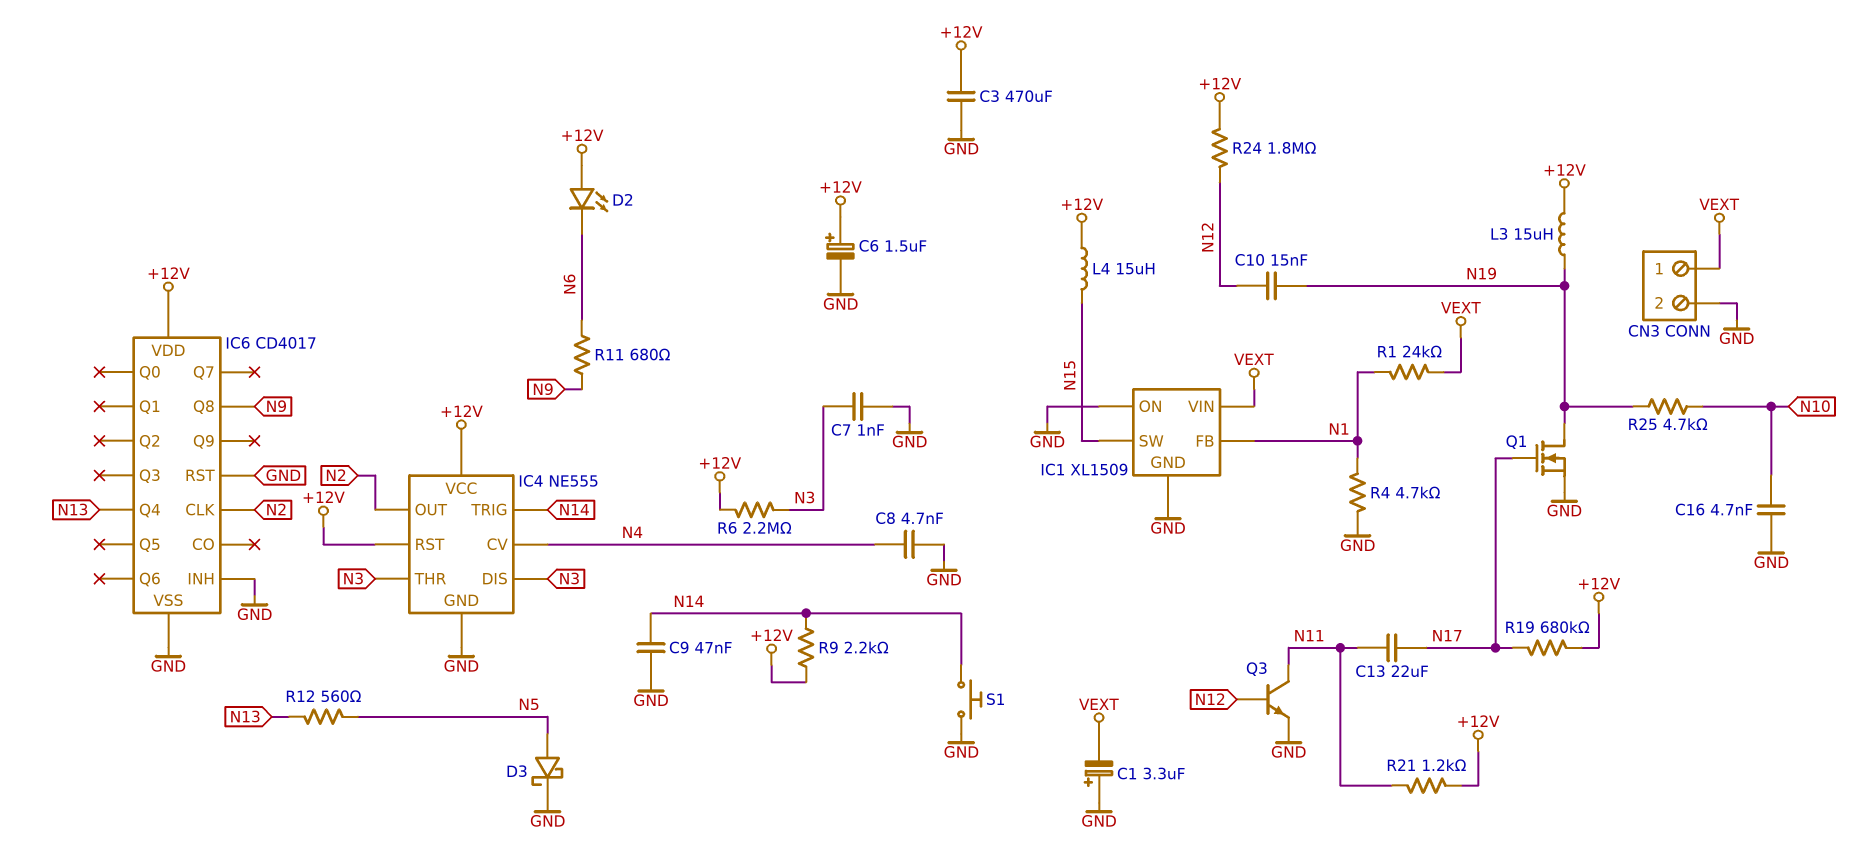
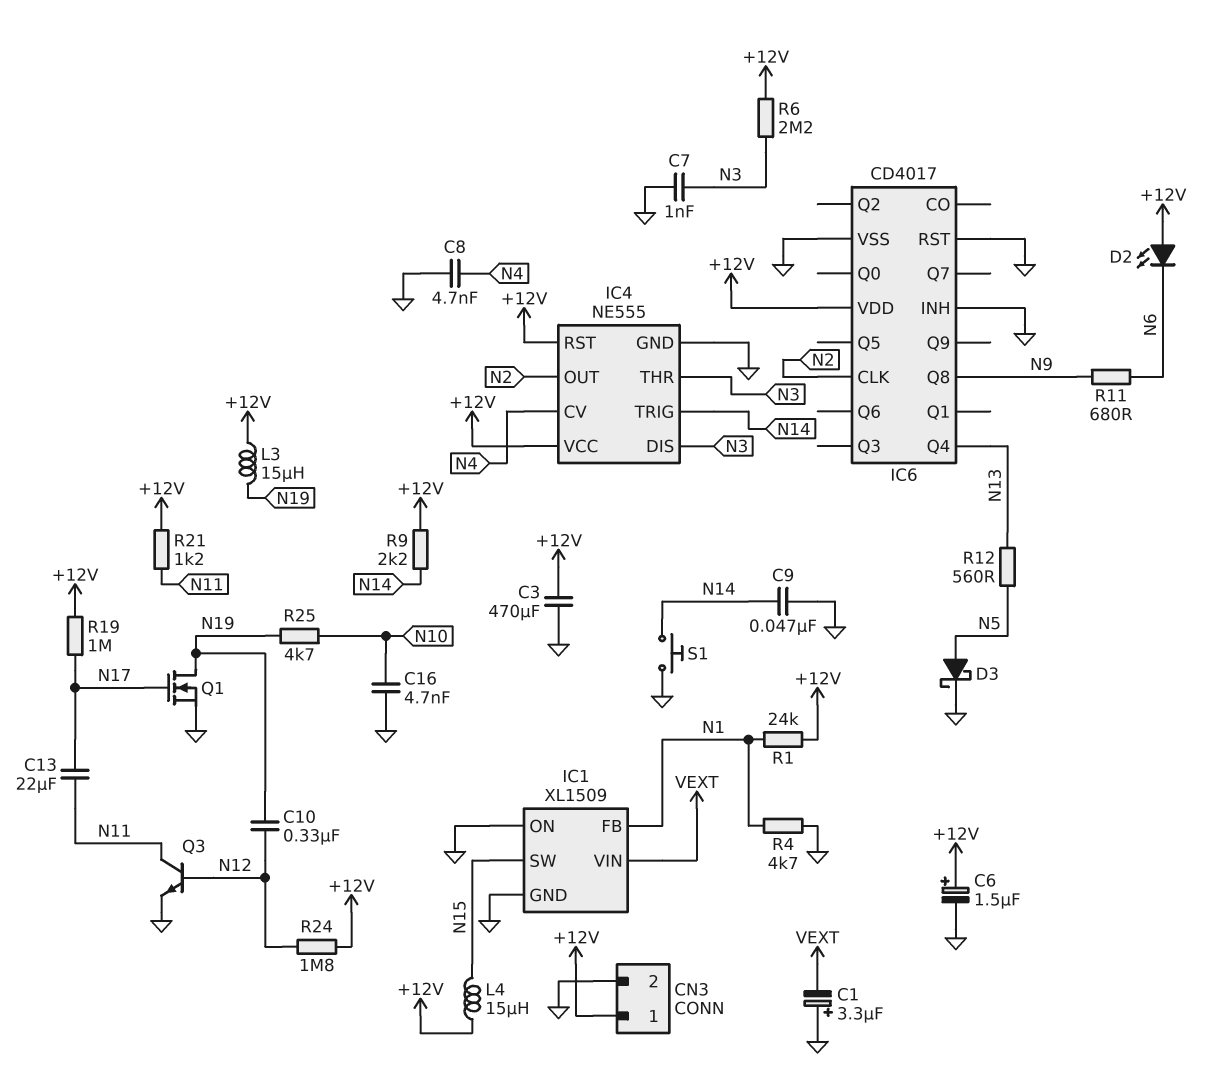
C10: 15nF (N12, N19) -> 330nF (N12, N19)
CN3 pin 1: VEXT -> +12V
R1: 24k (N1, VEXT) -> 24k (+12V, N1)
R19: 680k (+12V, N17) -> 1M (+12V, N17)

